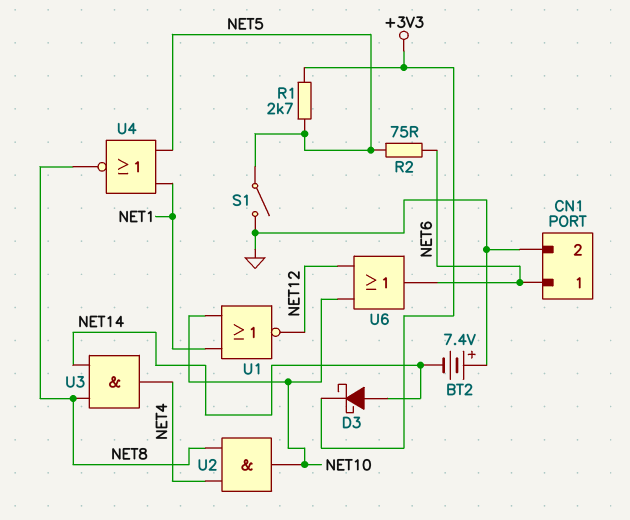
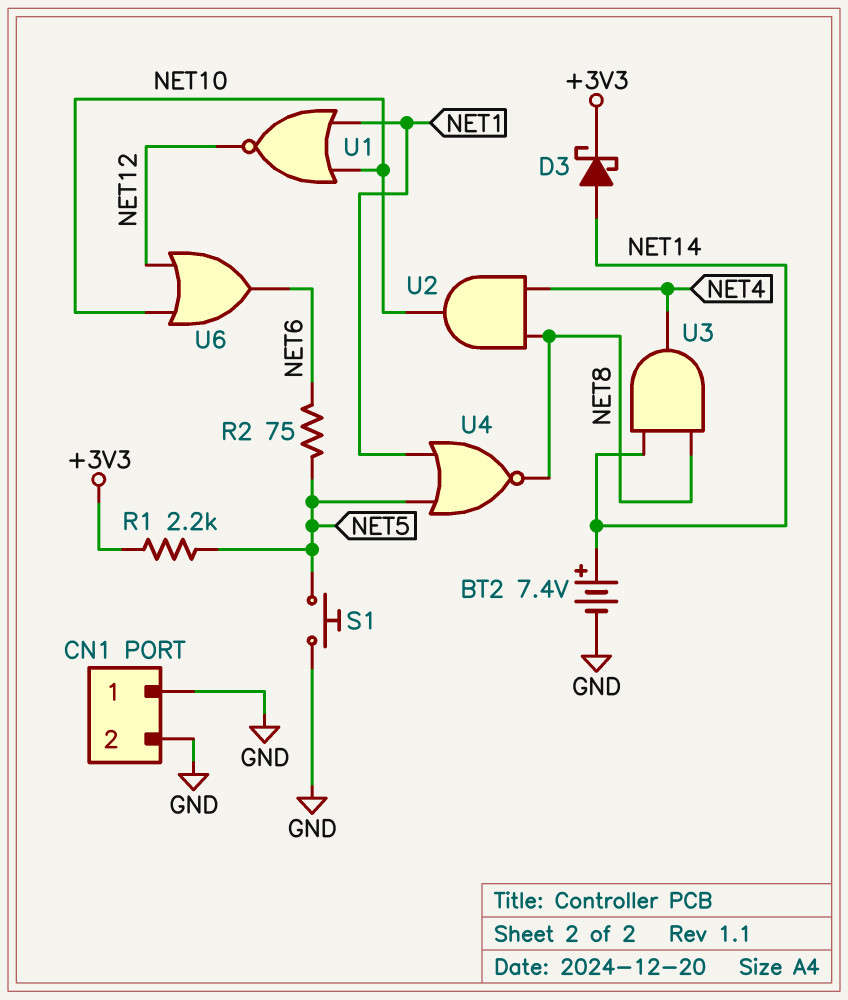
BT2: 7.4V (plus GND, minus NET14) -> 7.4V (plus NET14, minus GND)
CN1 pin 1: NET6 -> GND
R1: 2.7k (+3V3, NET5) -> 2.2k (+3V3, NET5)
S1: switch (GND, NET5) -> button (GND, NET5)

